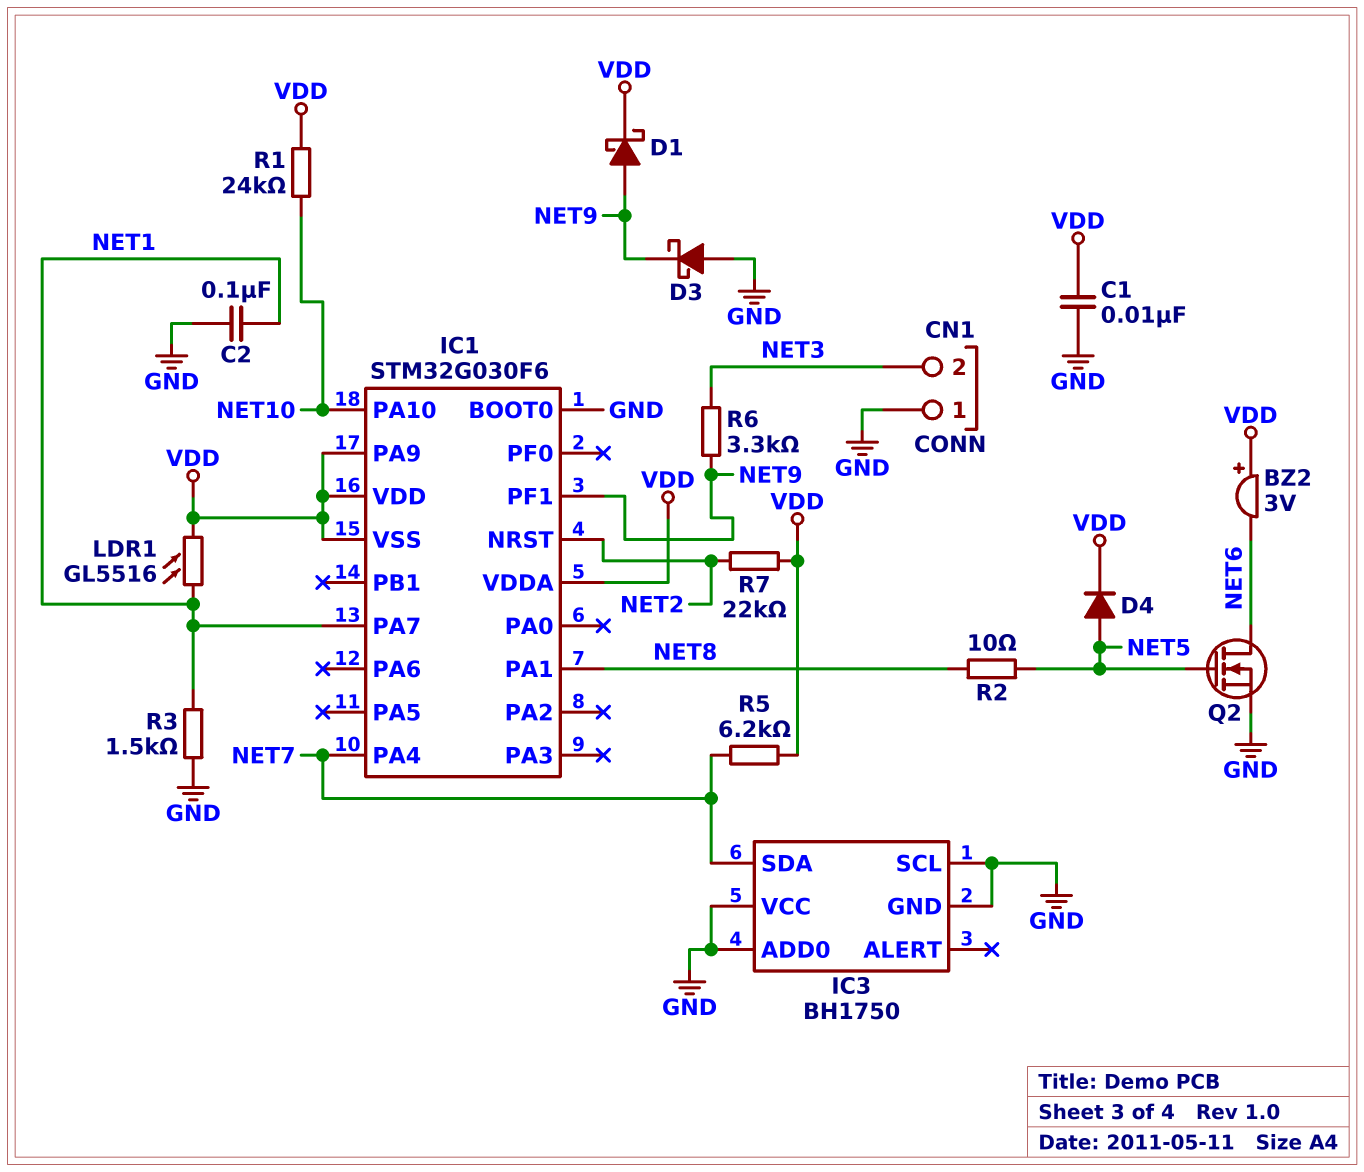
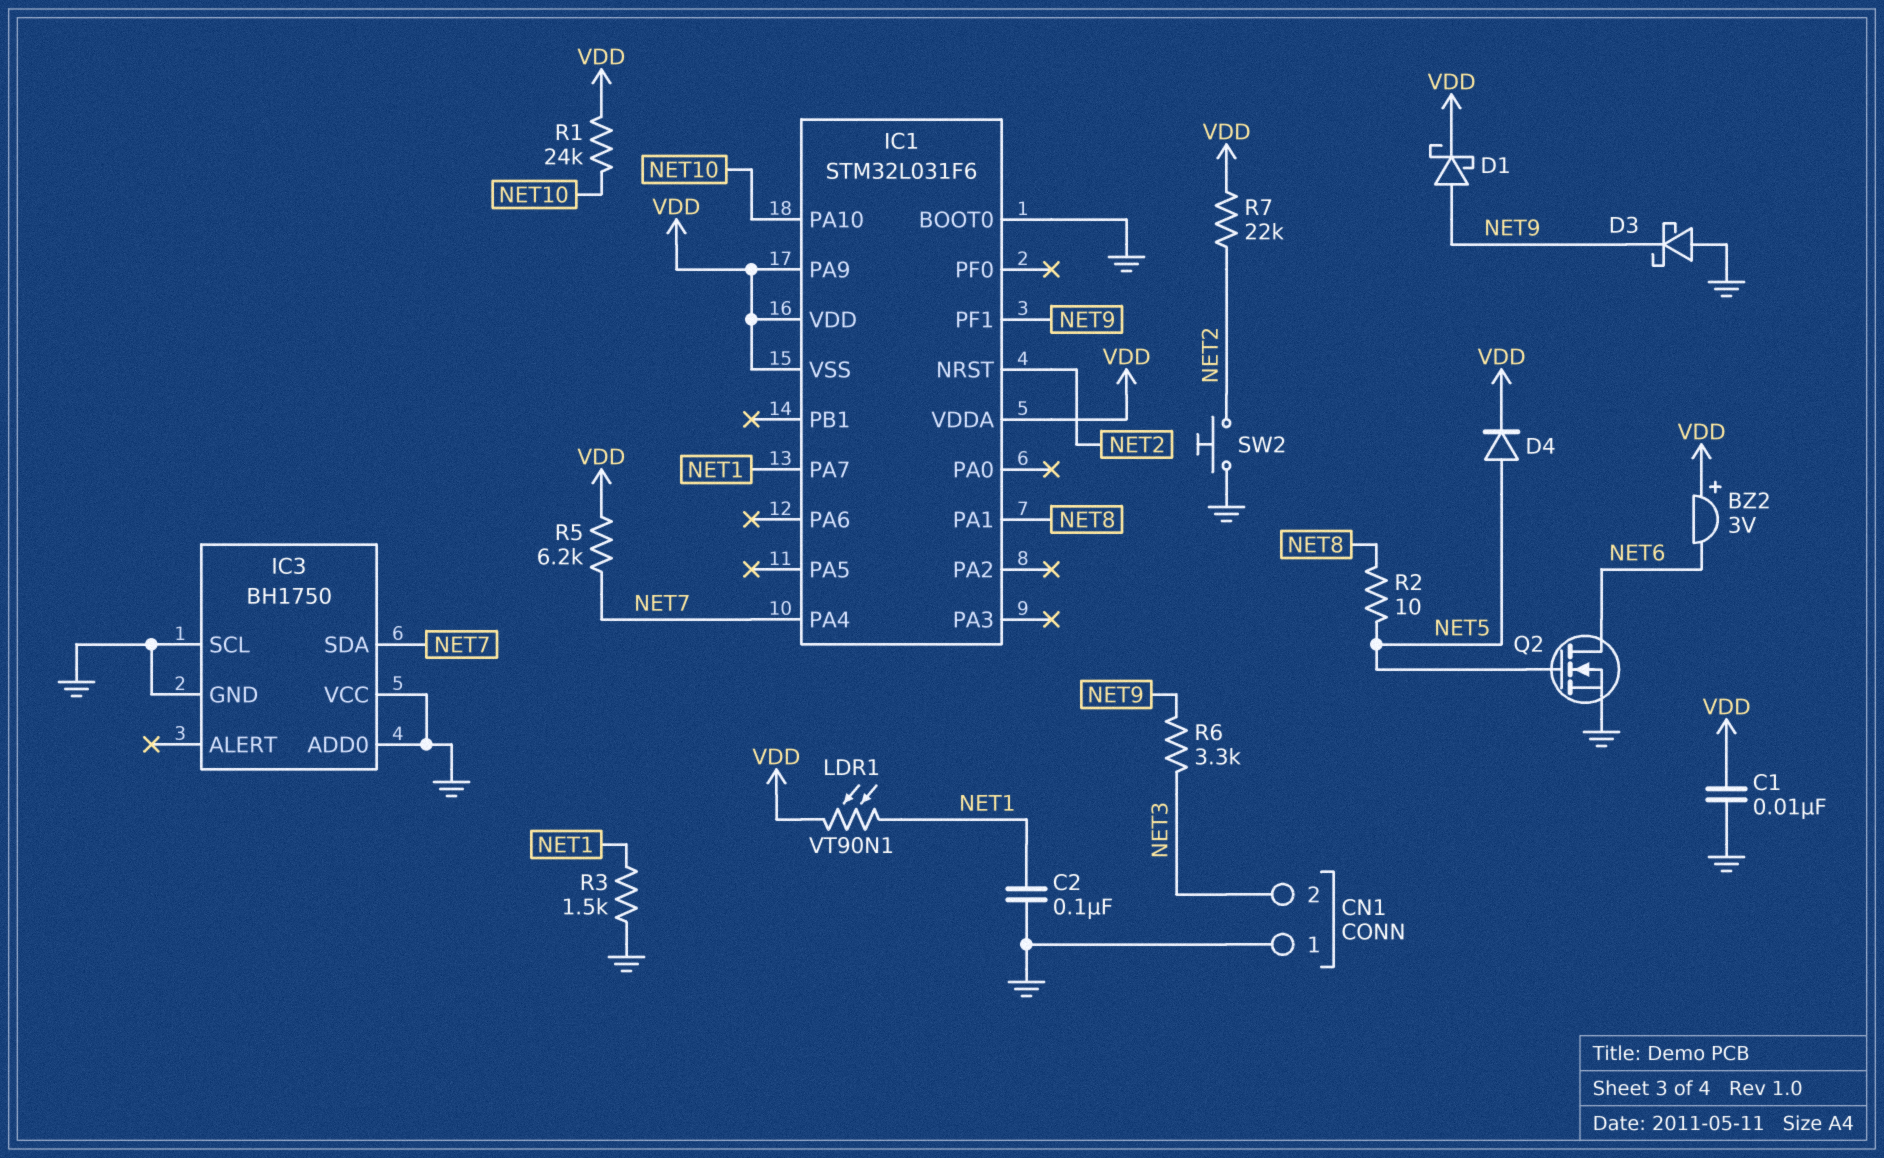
IC1: STM32G030F6 -> STM32L031F6
LDR1: GL5516 (NET1, VDD) -> VT90N1 (NET1, VDD)
SW2: none -> button (GND, NET2)

